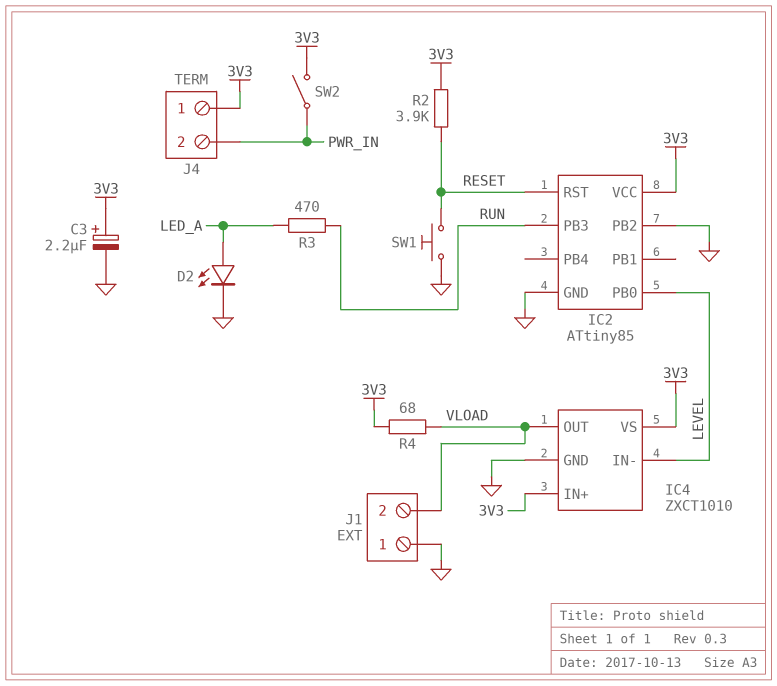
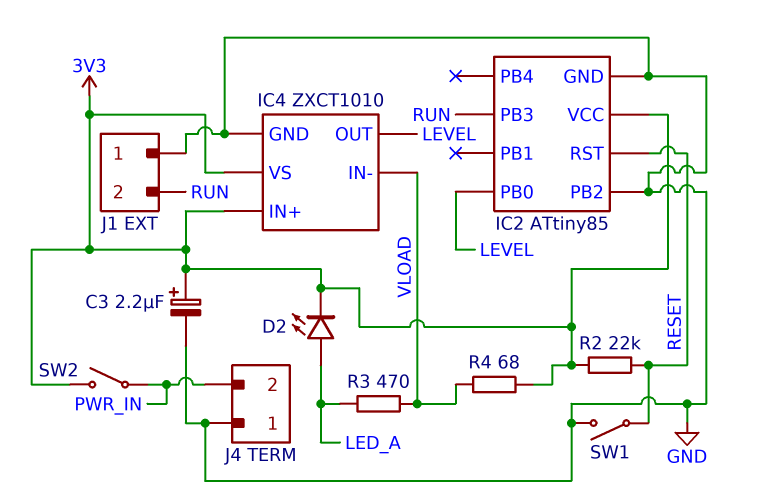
D2: LED (A LED_A, K GND) -> LED (A LED_A, K 3V3)
IC4 pin IN-: LEVEL -> VLOAD
IC4 pin OUT: VLOAD -> LEVEL
J1 pin 2: VLOAD -> RUN
J4 pin 1: 3V3 -> GND
R2: 3.9k (3V3, RESET) -> 22k (3V3, RESET)
R3: 470 (LED_A, RUN) -> 470 (LED_A, VLOAD)
SW1: button (GND, RESET) -> switch (GND, RESET)

